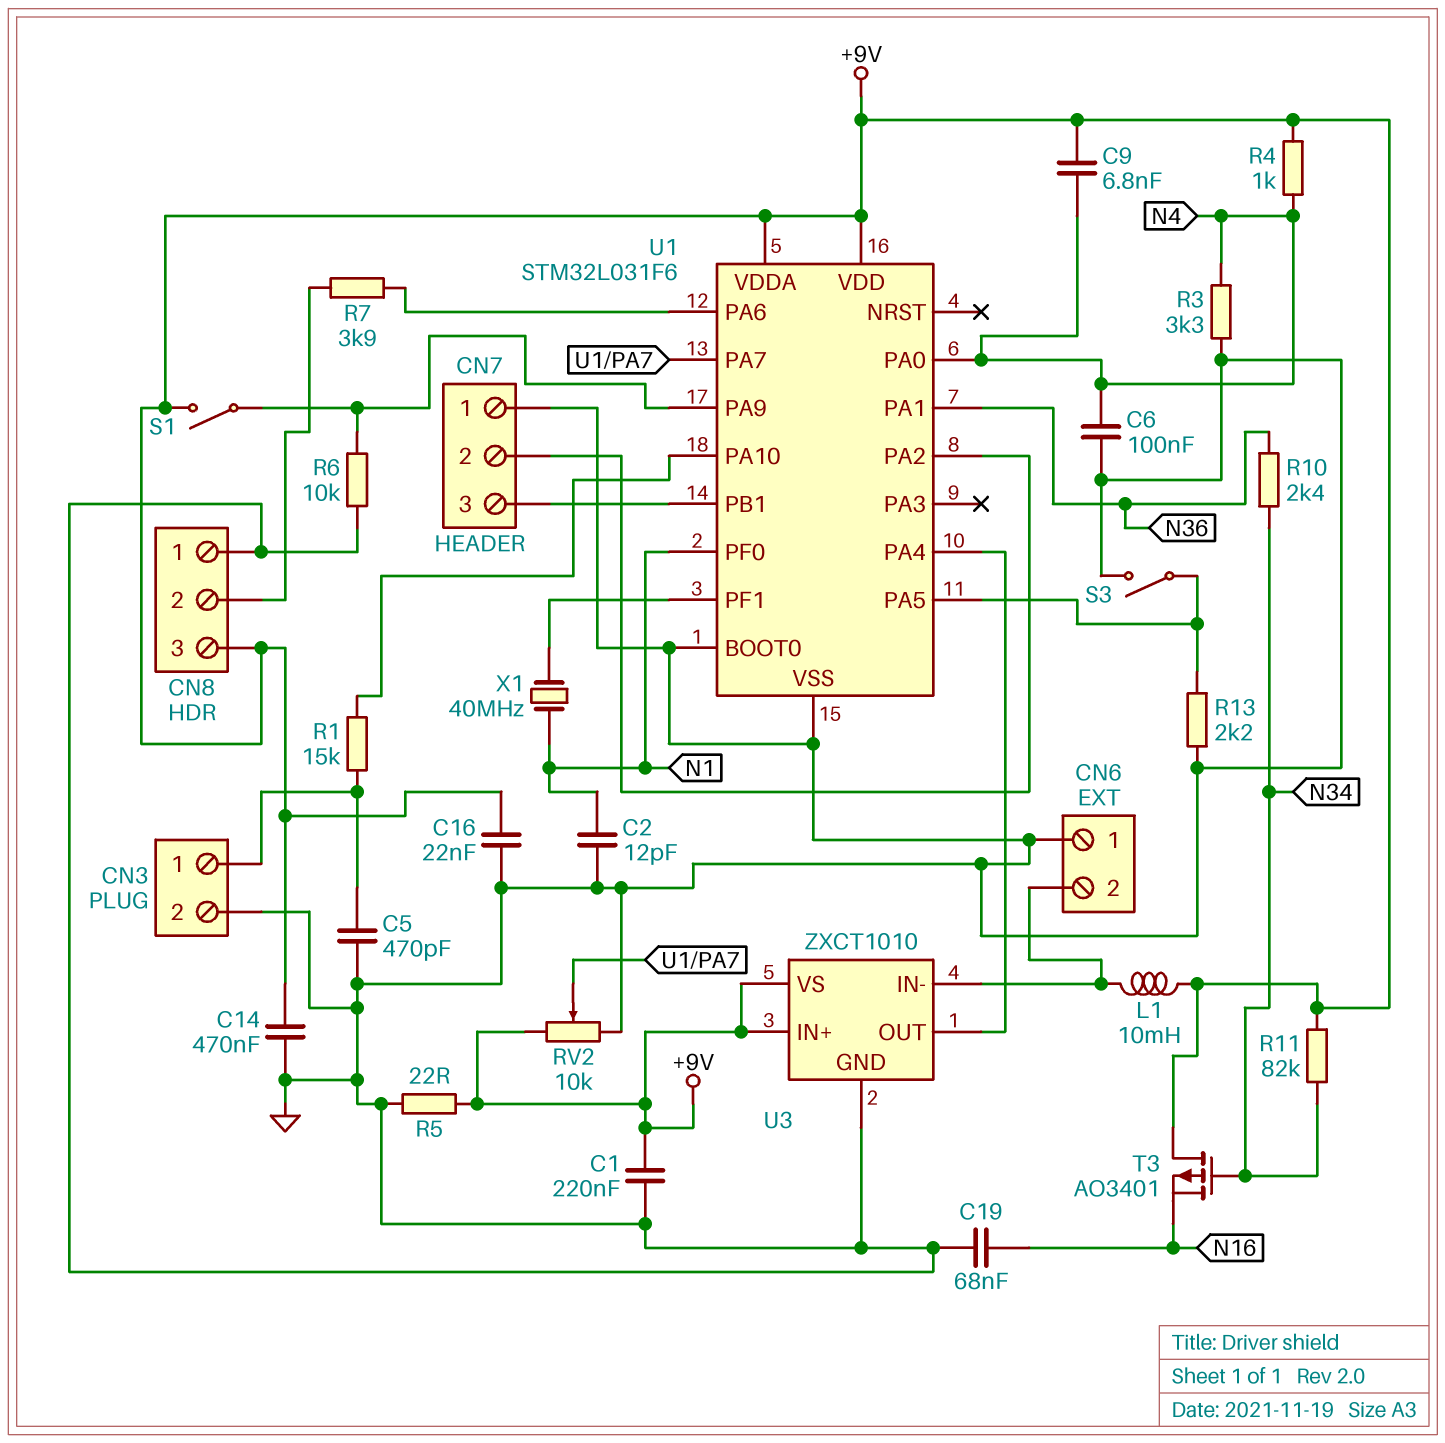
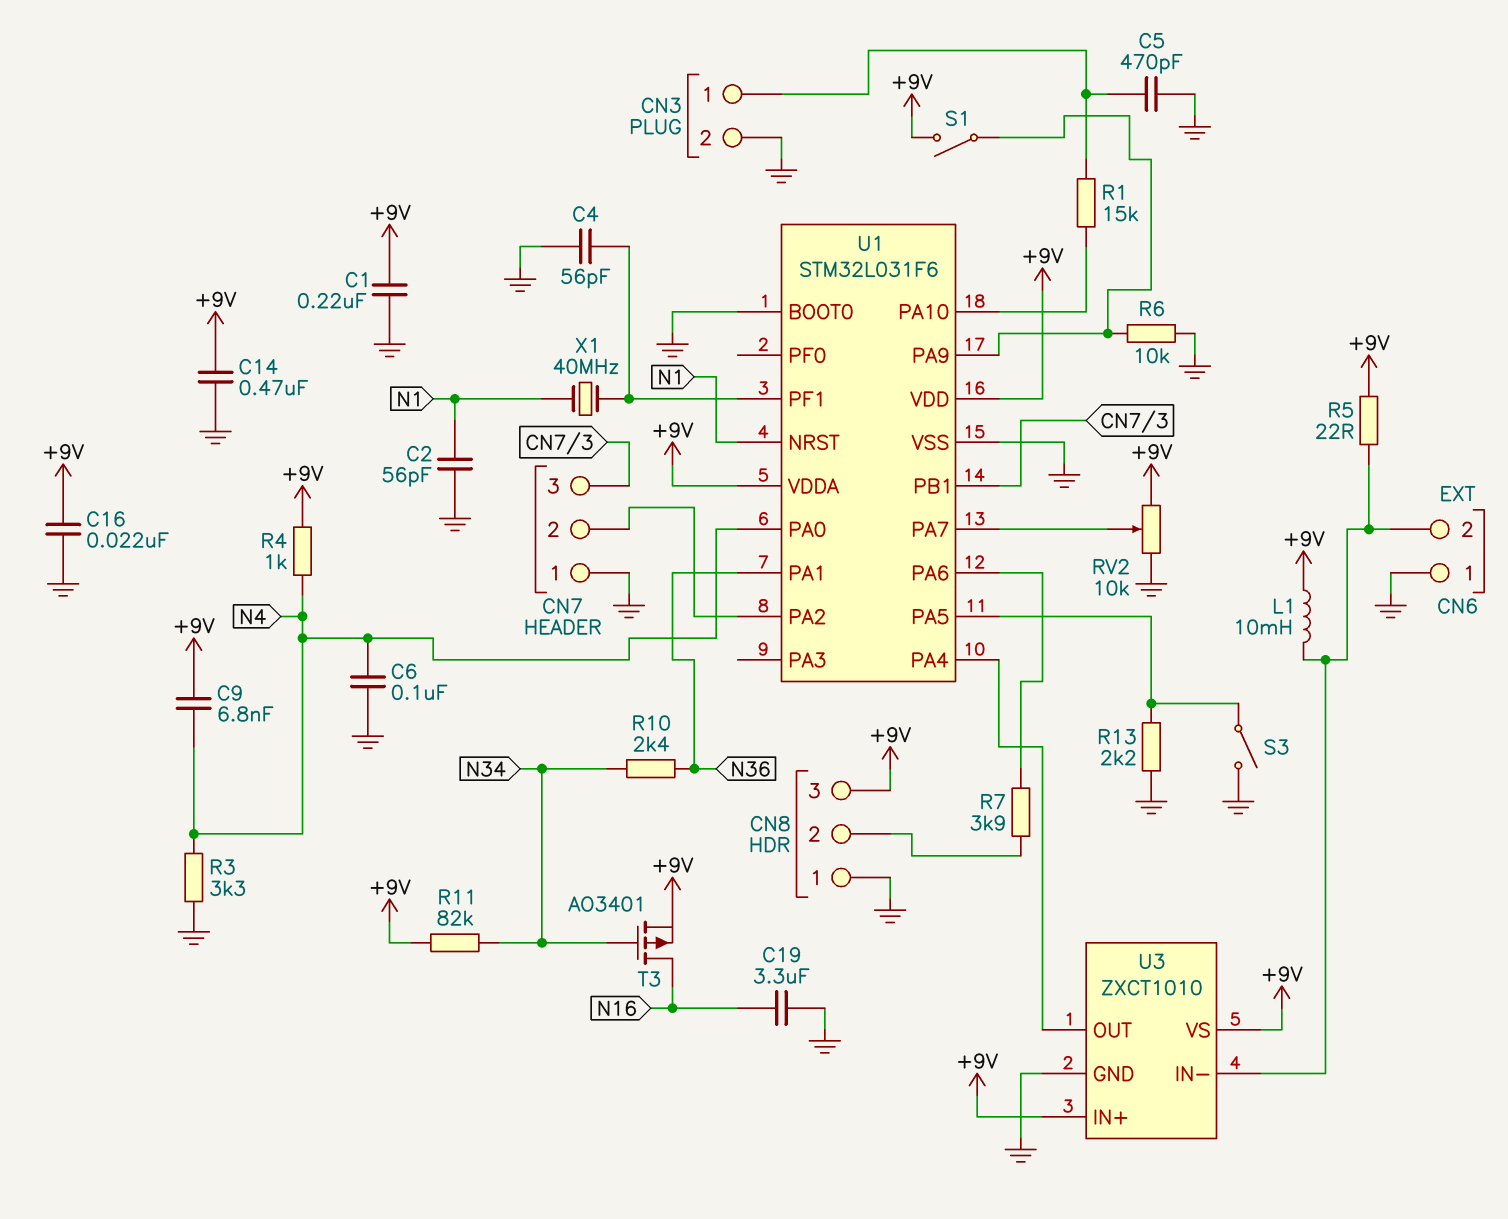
C2: 12pF (GND, N1) -> 56pF (GND, N1)
C4: none -> 56pF (GND, U1/PF1)
C19: 68nF (GND, N16) -> 3.3uF (GND, N16)
R5: 22 (+9V, GND) -> 22 (+9V, CN6/2)
T3: PMOS AO3401 (G N34, D +9V, S N16) -> PMOS AO3401 (G N34, D N16, S +9V)
U1 pin NRST: none -> N1
U1 pin PF0: N1 -> none

